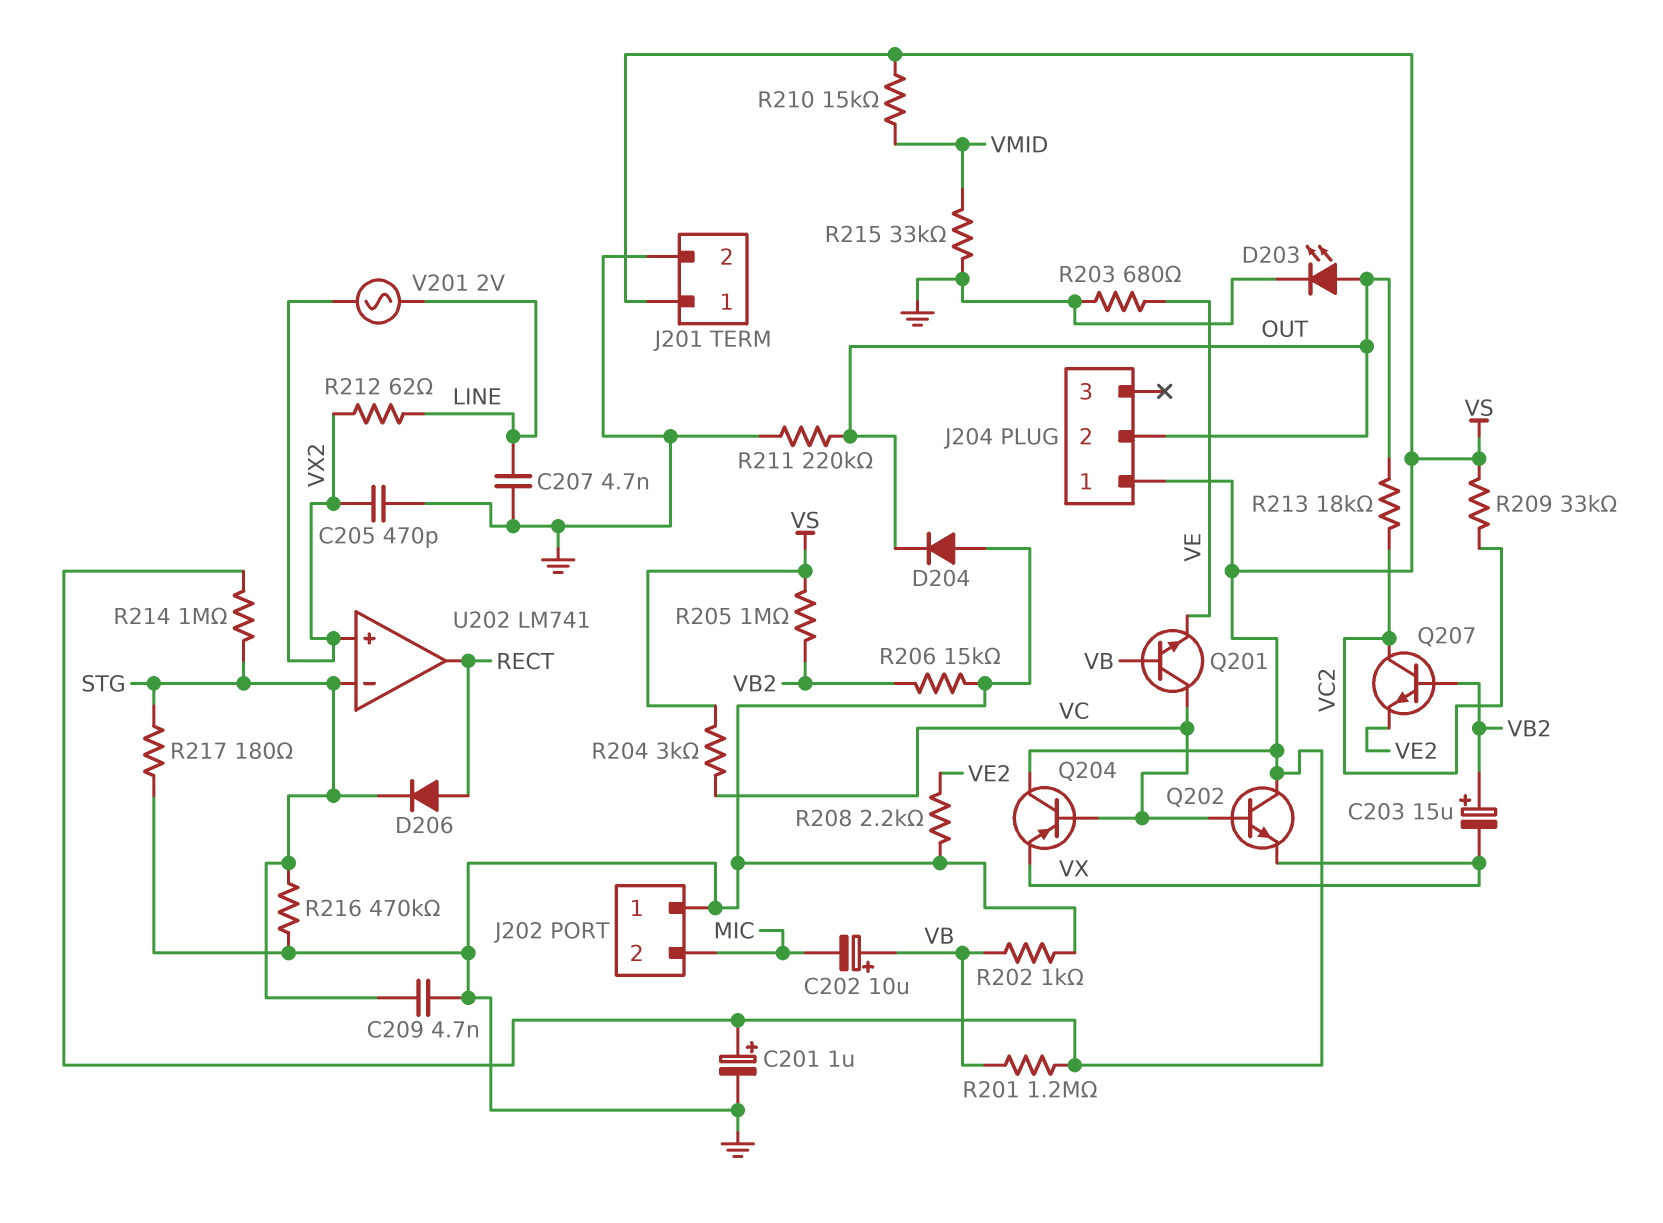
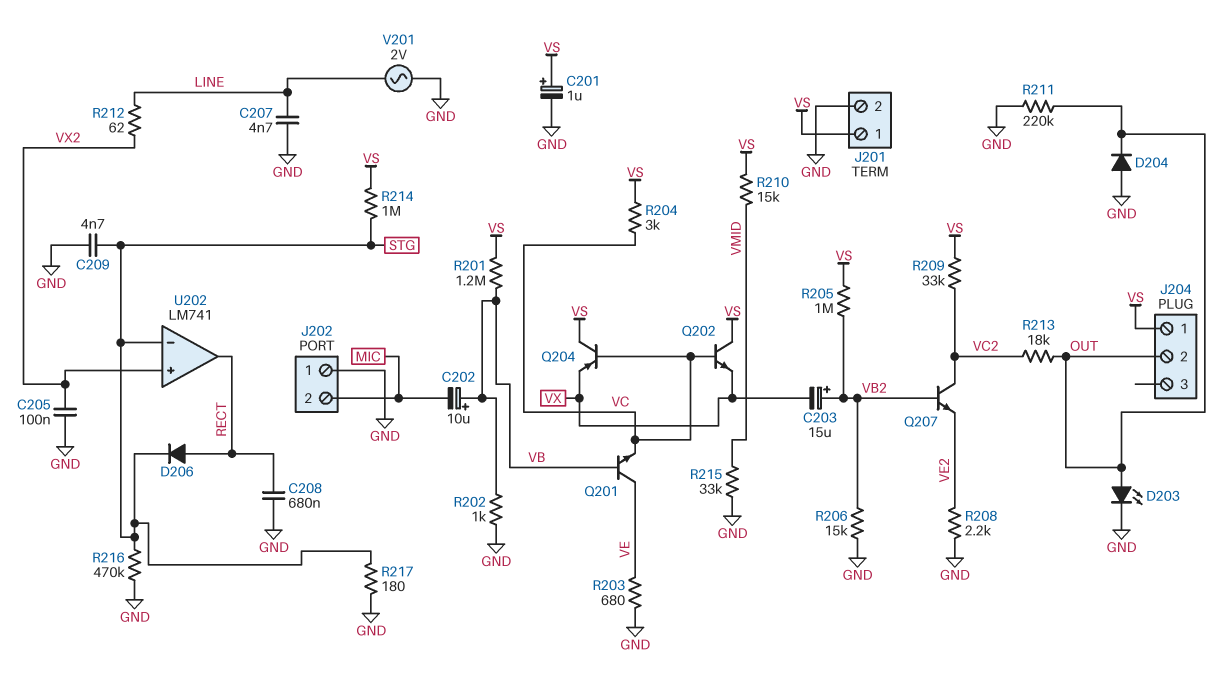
C205: 470pF (GND, VX2) -> 100nF (GND, VX2)
C208: none -> 680nF (GND, RECT)
Q201: NPN (B VB, C VC, E VE) -> NPN (B VB, C VE, E VC)
V201: AC 2V (LINE, VX2) -> AC 2V (GND, LINE)

